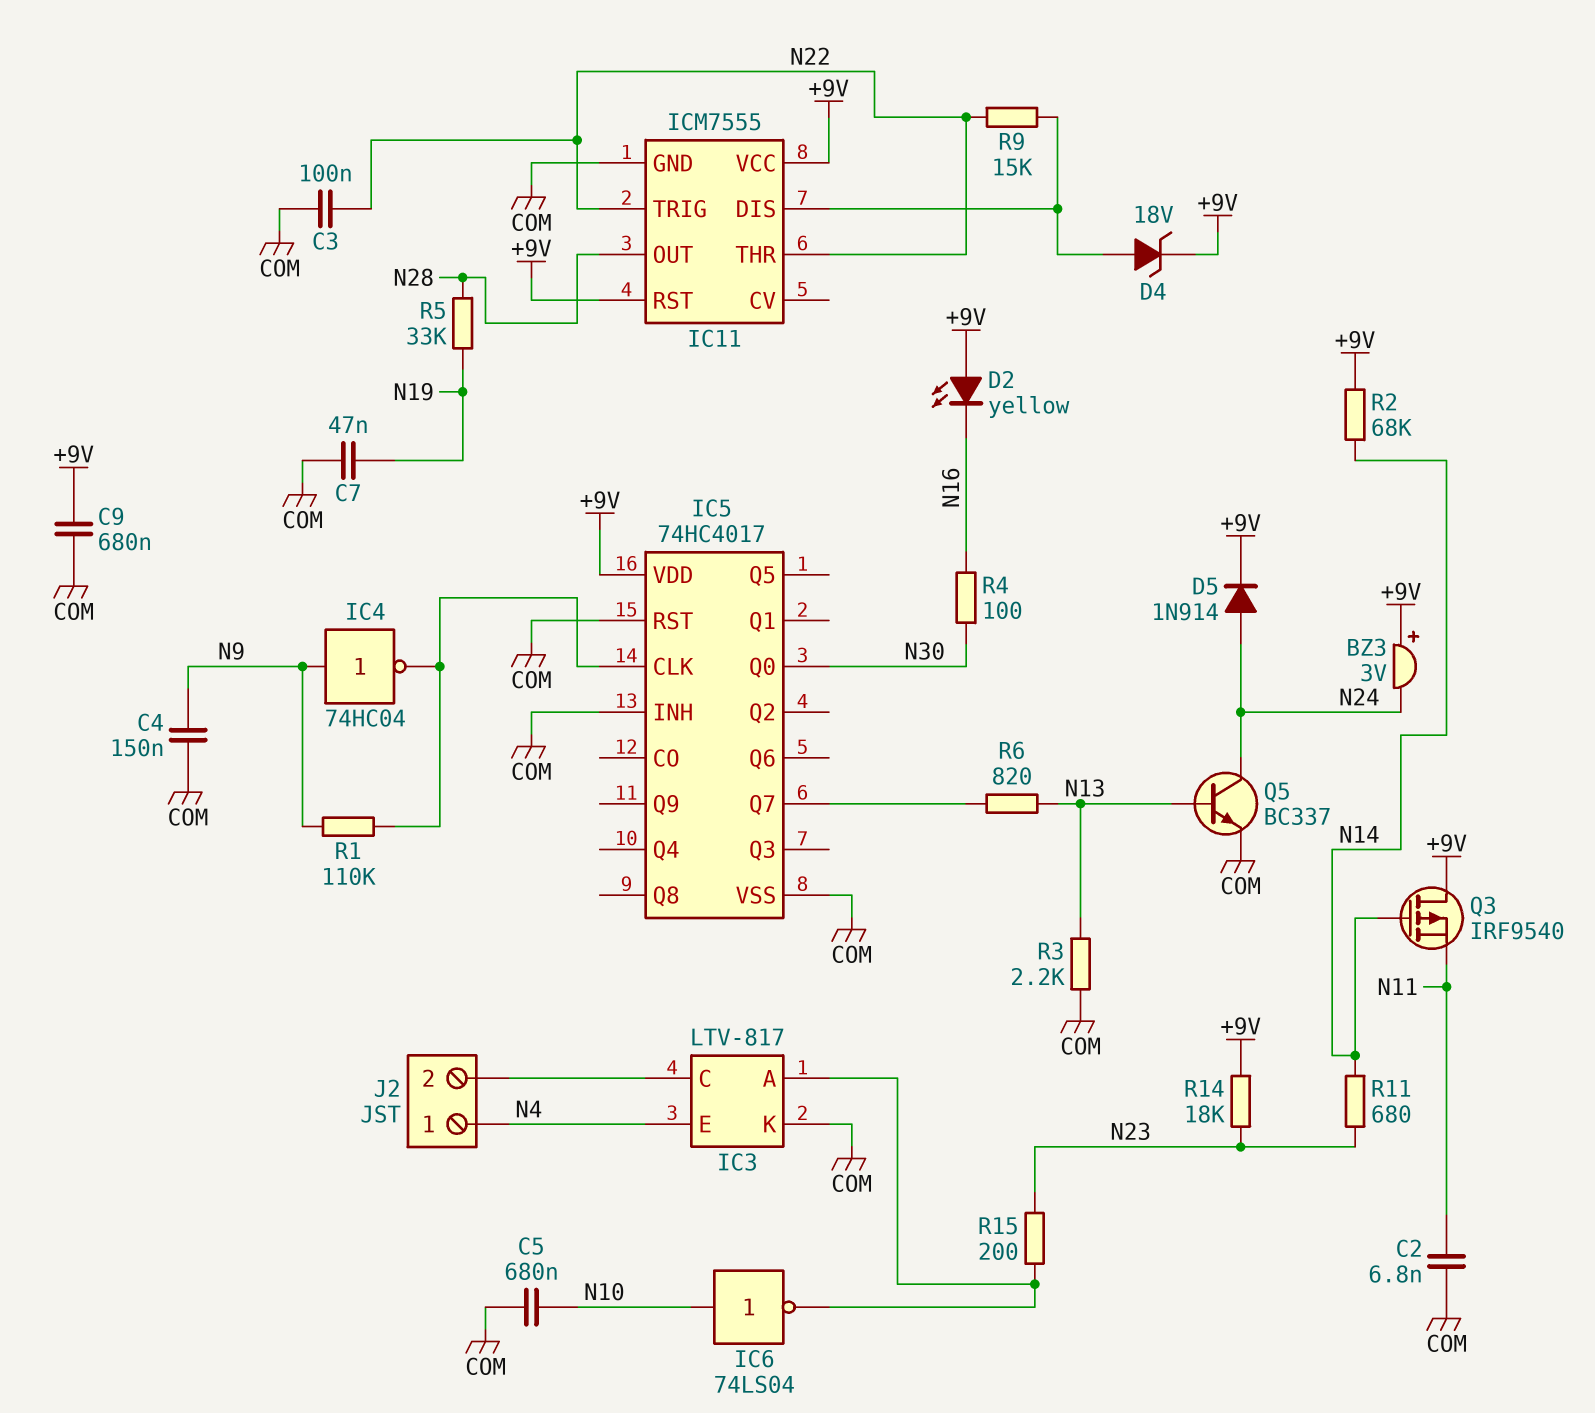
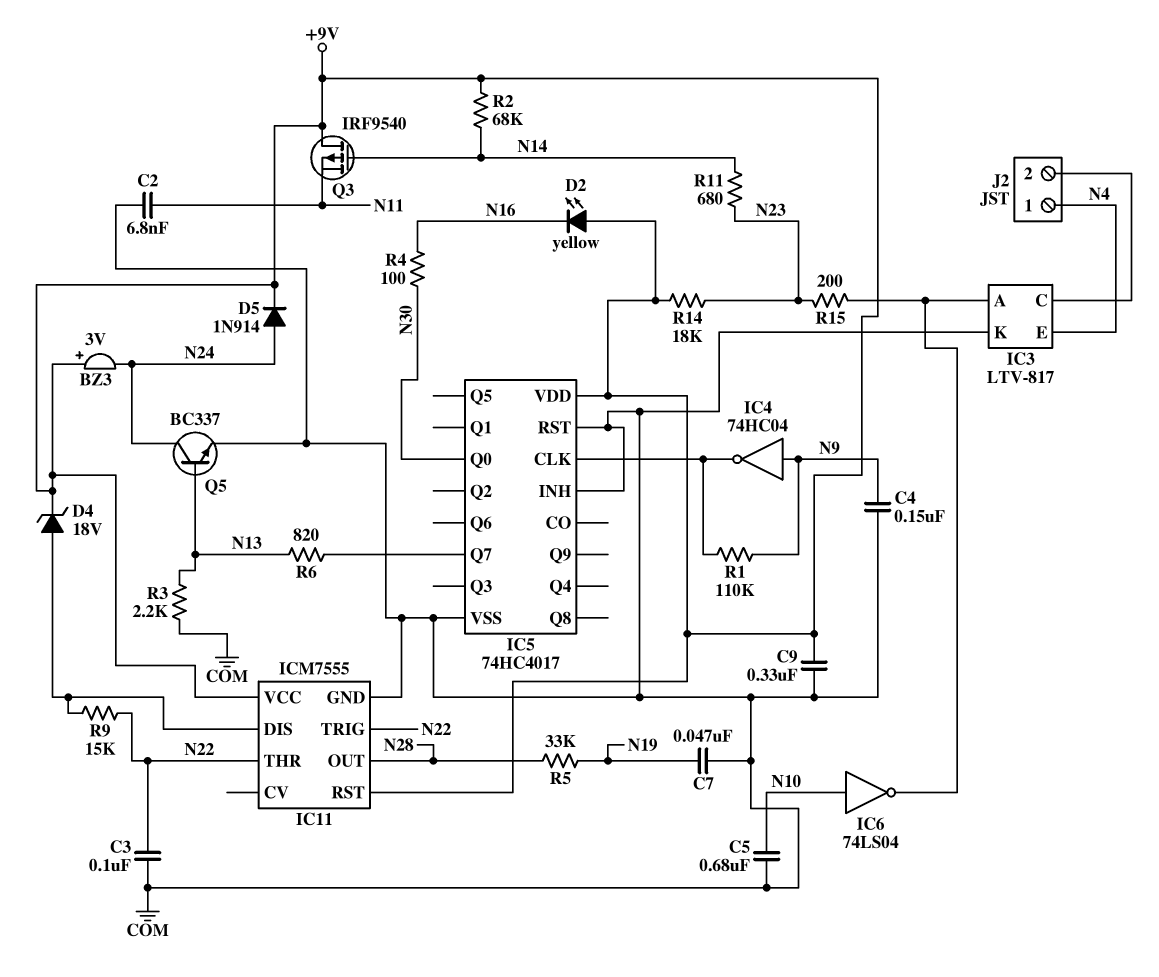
C9: 680nF (+9V, COM) -> 330nF (+9V, COM)

